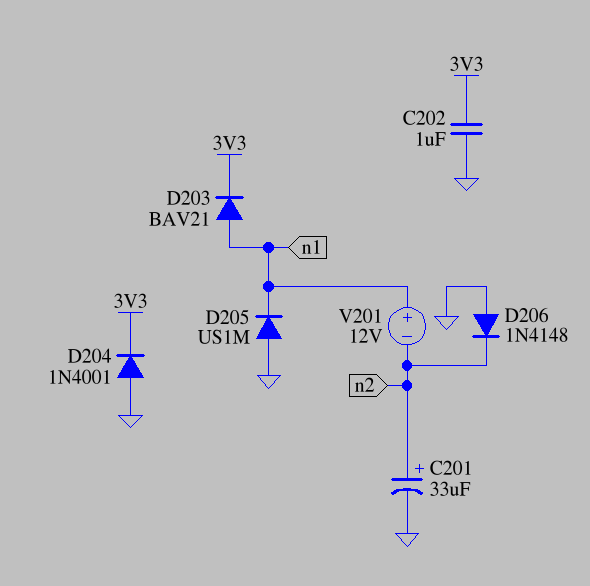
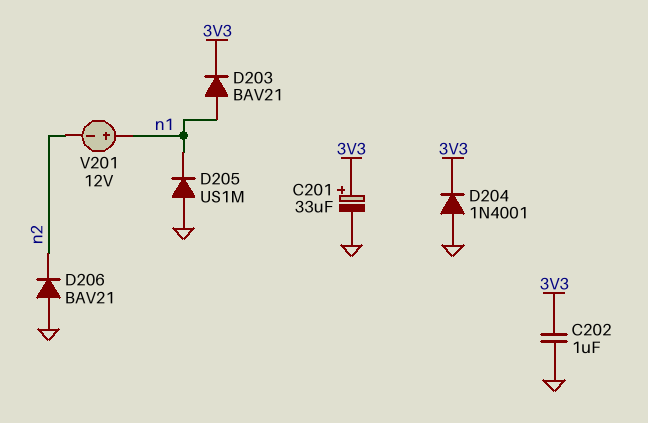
C201: 33uF (plus n2, minus GND) -> 33uF (plus 3V3, minus GND)
D206: diode 1N4148 (A GND, K n2) -> diode BAV21 (A GND, K n2)

